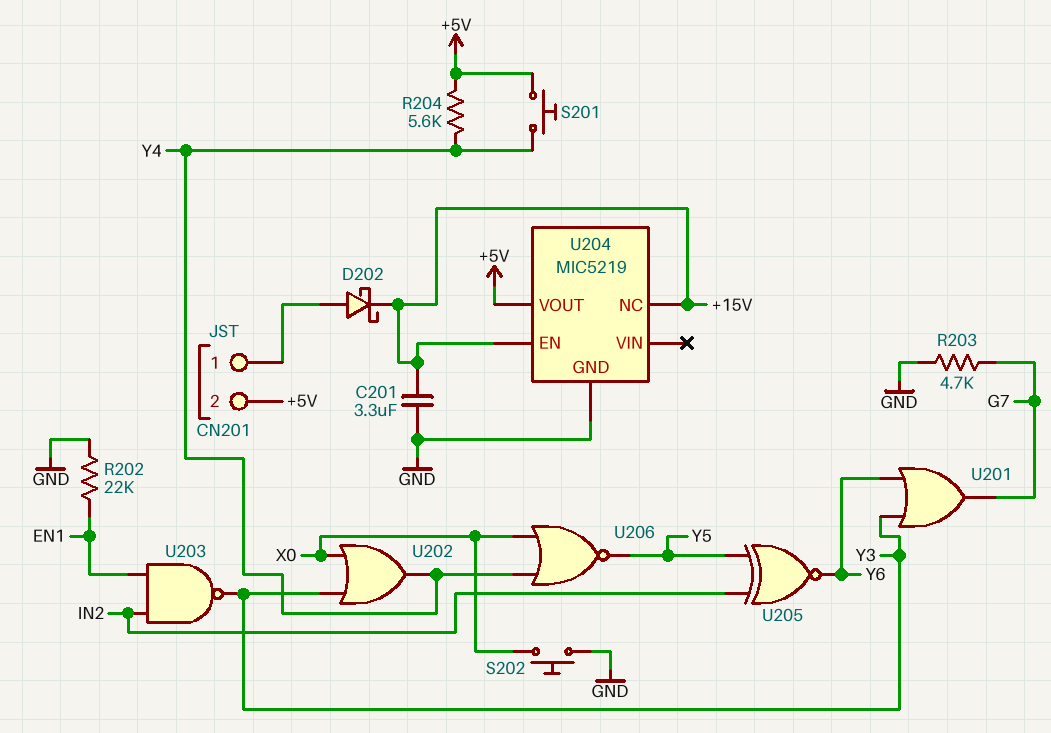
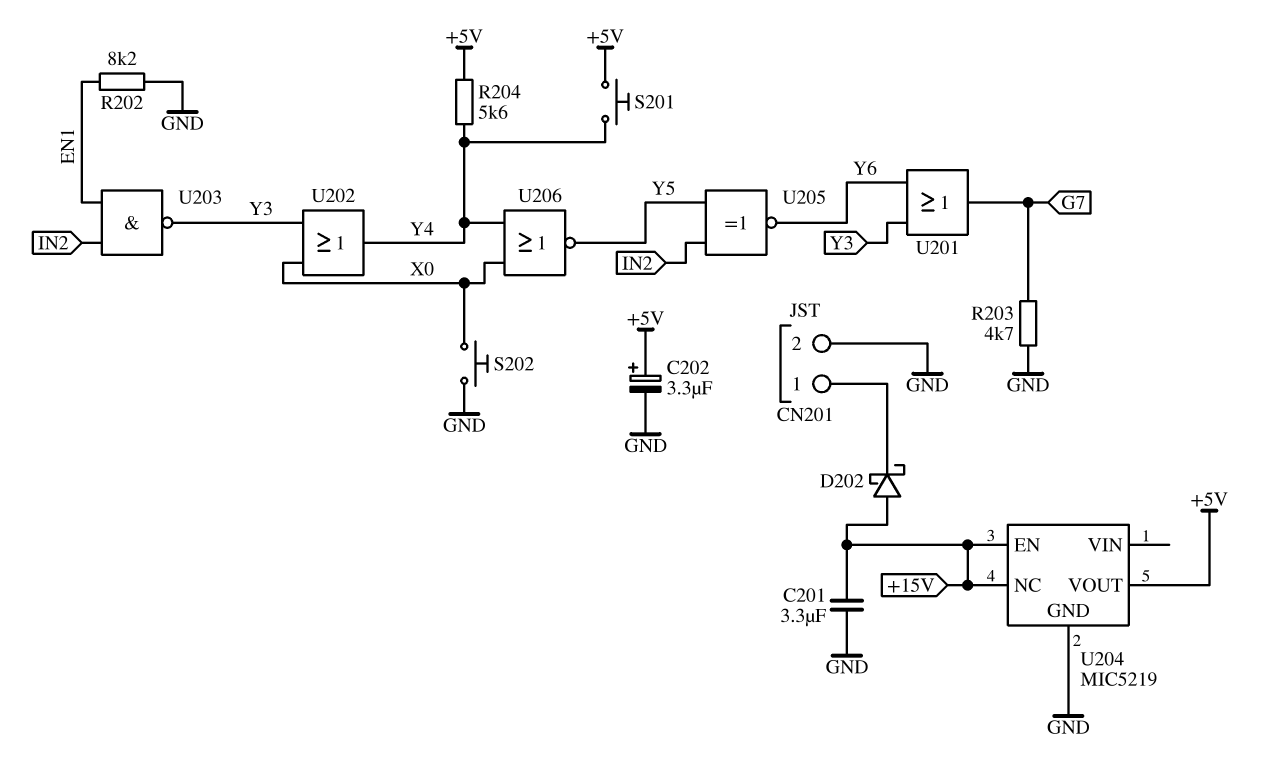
C202: none -> 3.3uF (plus +5V, minus GND)
CN201 pin 2: +5V -> GND
D202: schottky (A CN201/1, K +15V) -> schottky (A +15V, K CN201/1)
R202: 22k (EN1, GND) -> 8.2k (EN1, GND)

